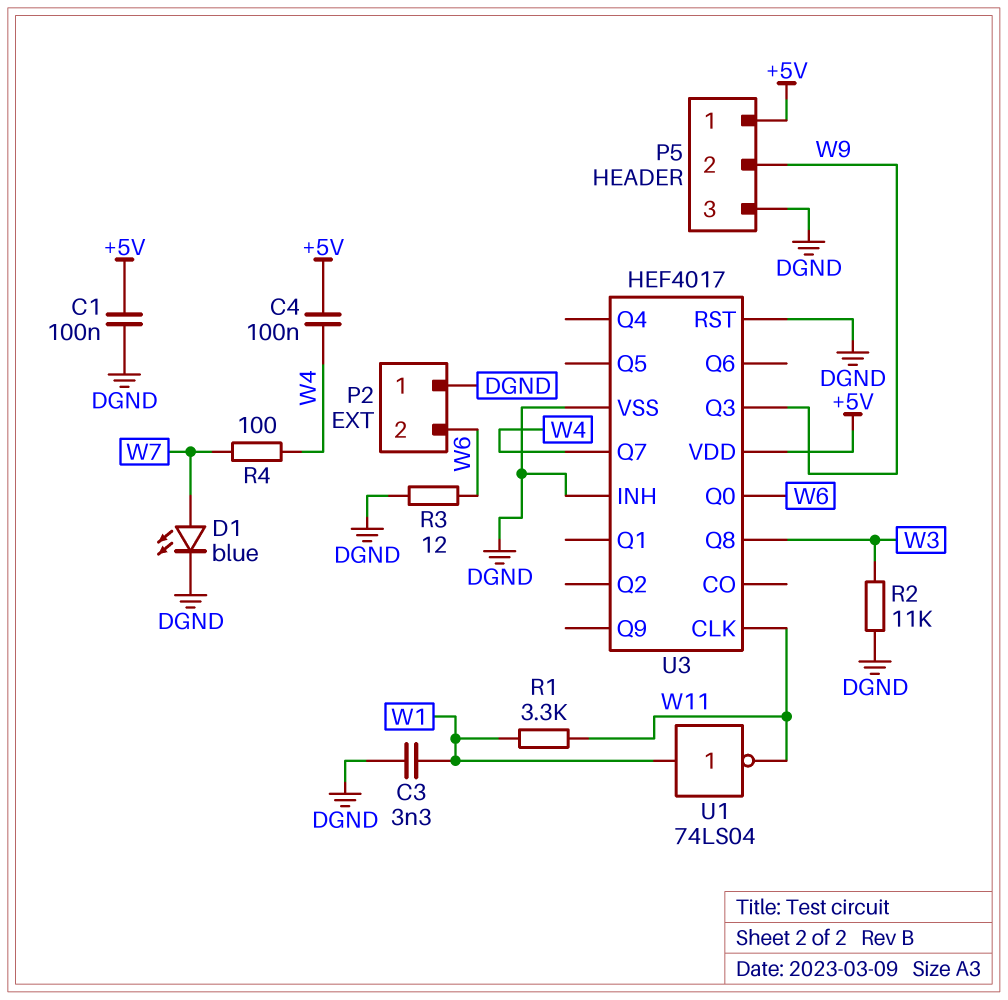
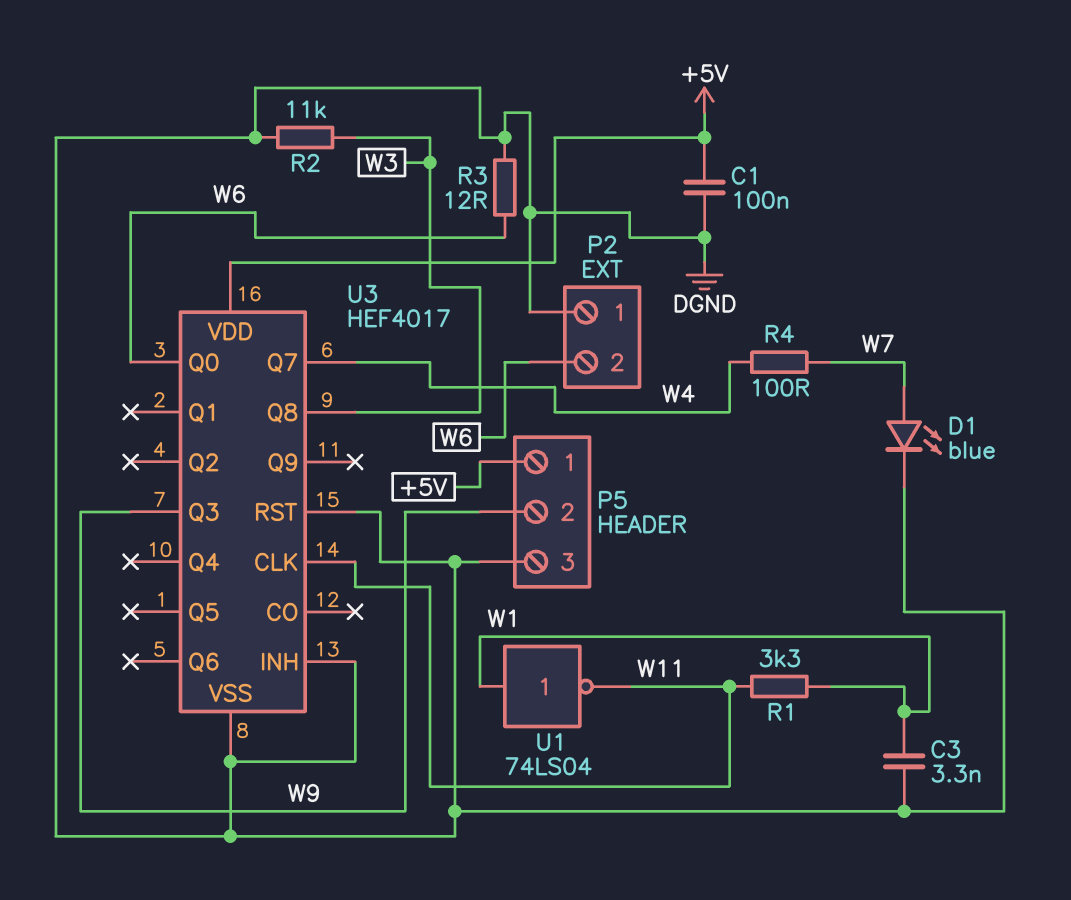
C4: 100nF (+5V, W4) -> none

